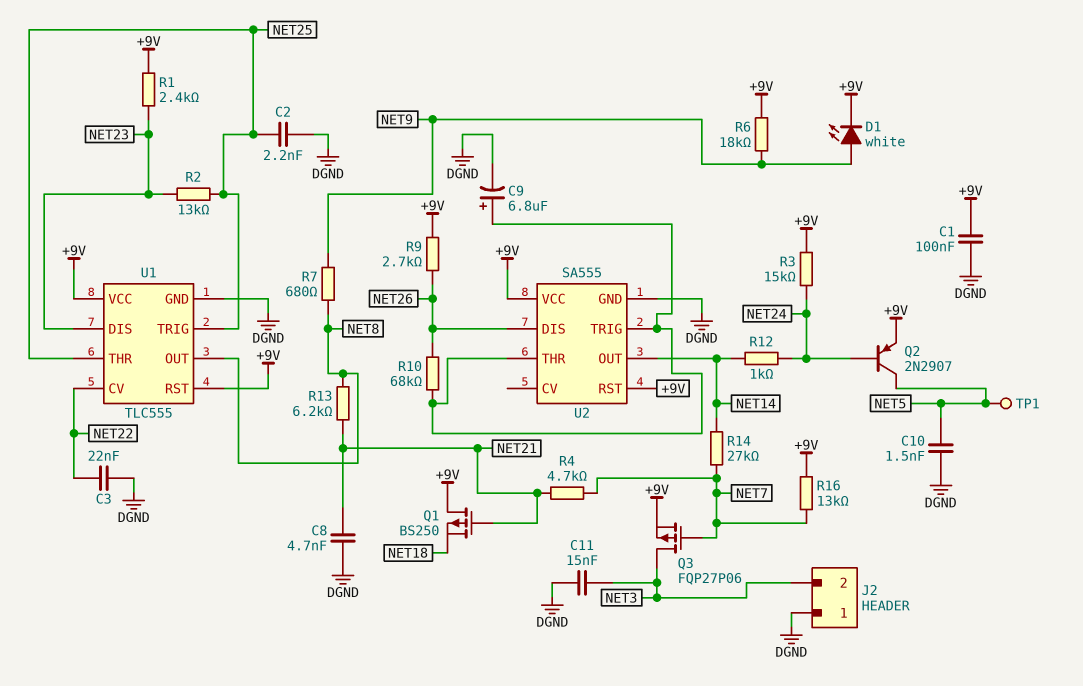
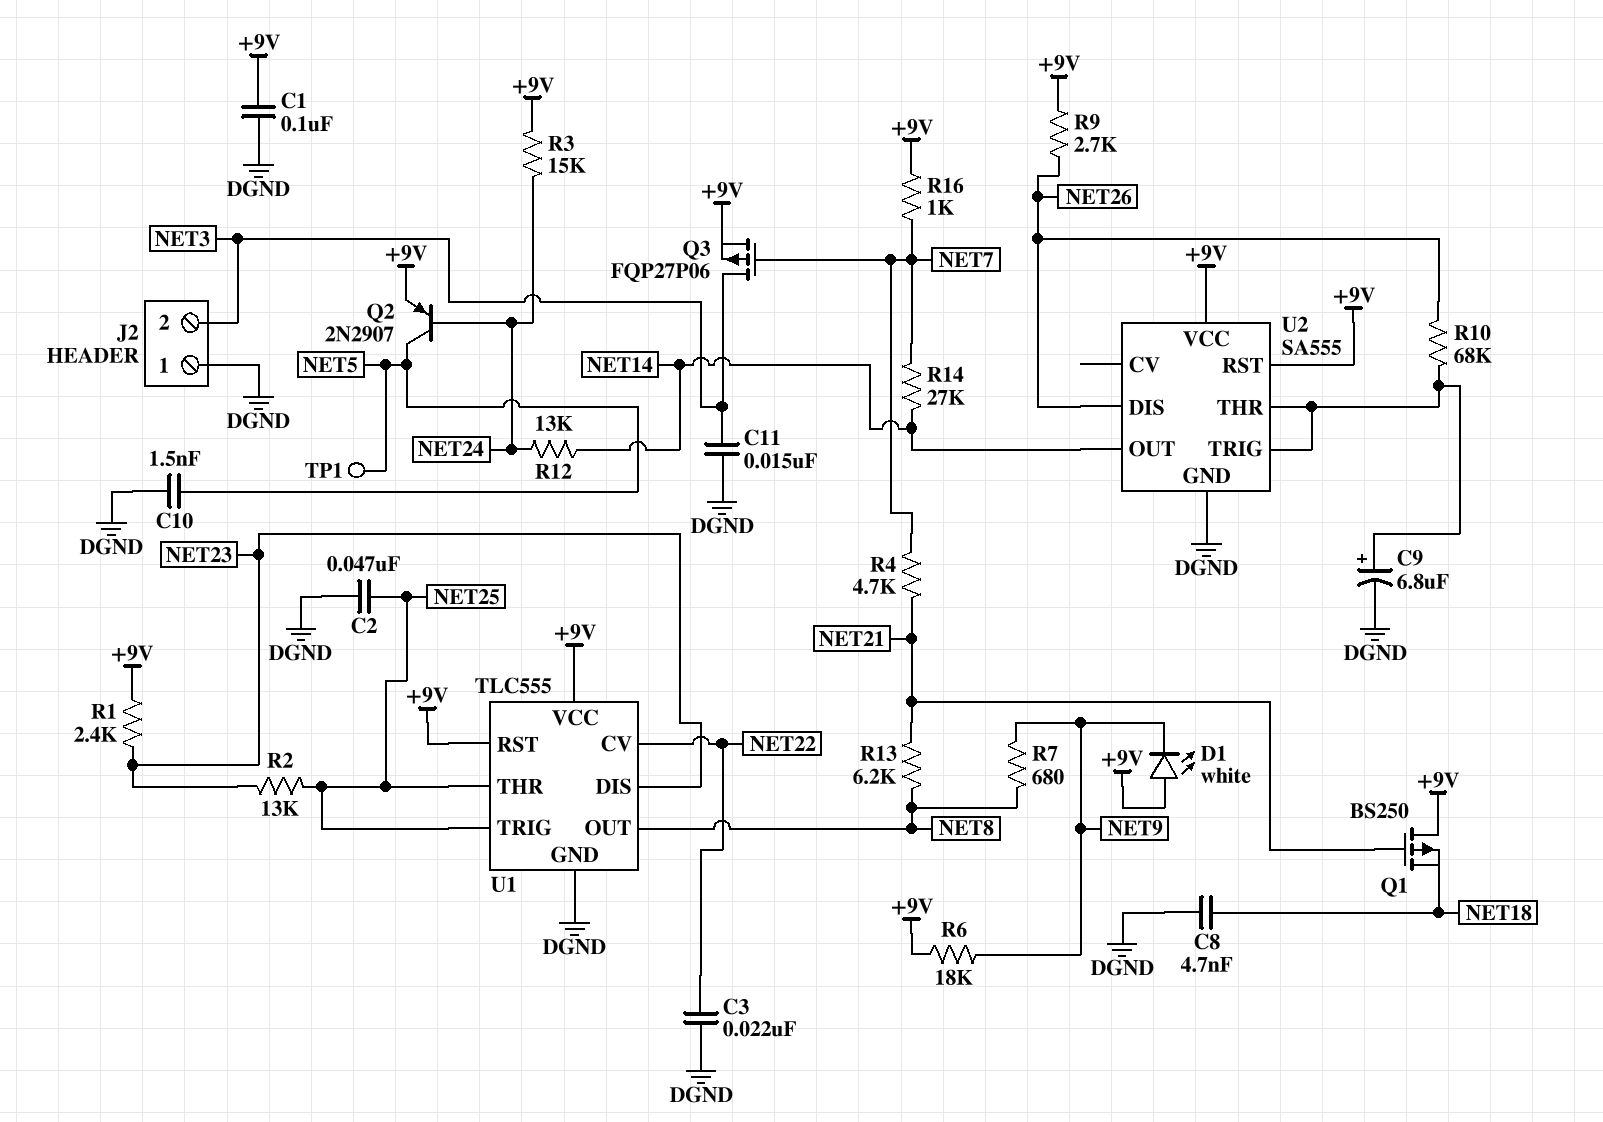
C2: 2.2nF (DGND, NET25) -> 47nF (DGND, NET25)
C8: 4.7nF (DGND, NET21) -> 4.7nF (DGND, NET18)
D1: LED white (A NET9, K +9V) -> LED white (A +9V, K NET9)
R12: 1k (NET14, NET24) -> 13k (NET14, NET24)
R16: 13k (+9V, NET7) -> 1k (+9V, NET7)

